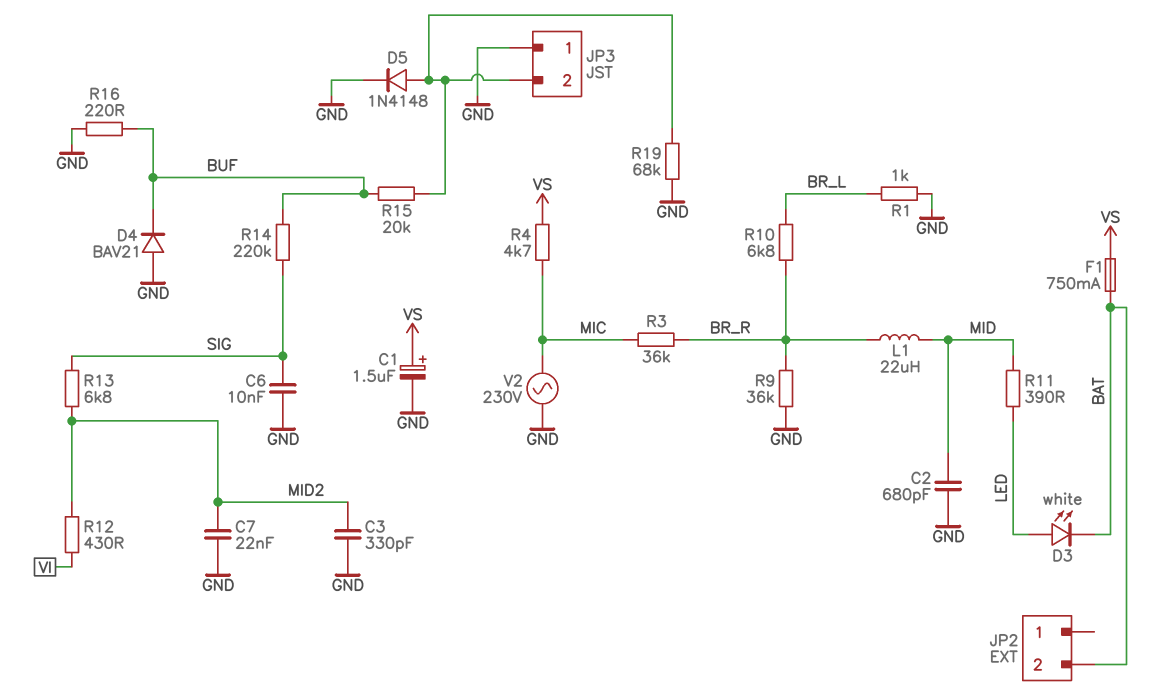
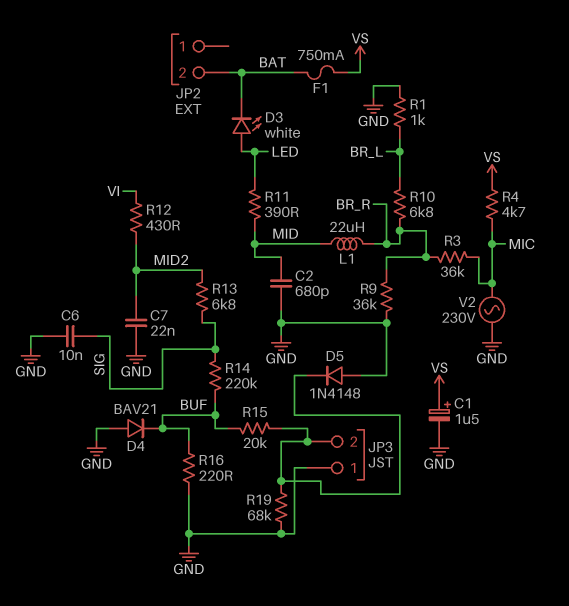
C3: 330pF (GND, MID2) -> none
D5: diode 1N4148 (A JP3/2, K GND) -> diode 1N4148 (A GND, K JP3/2)

